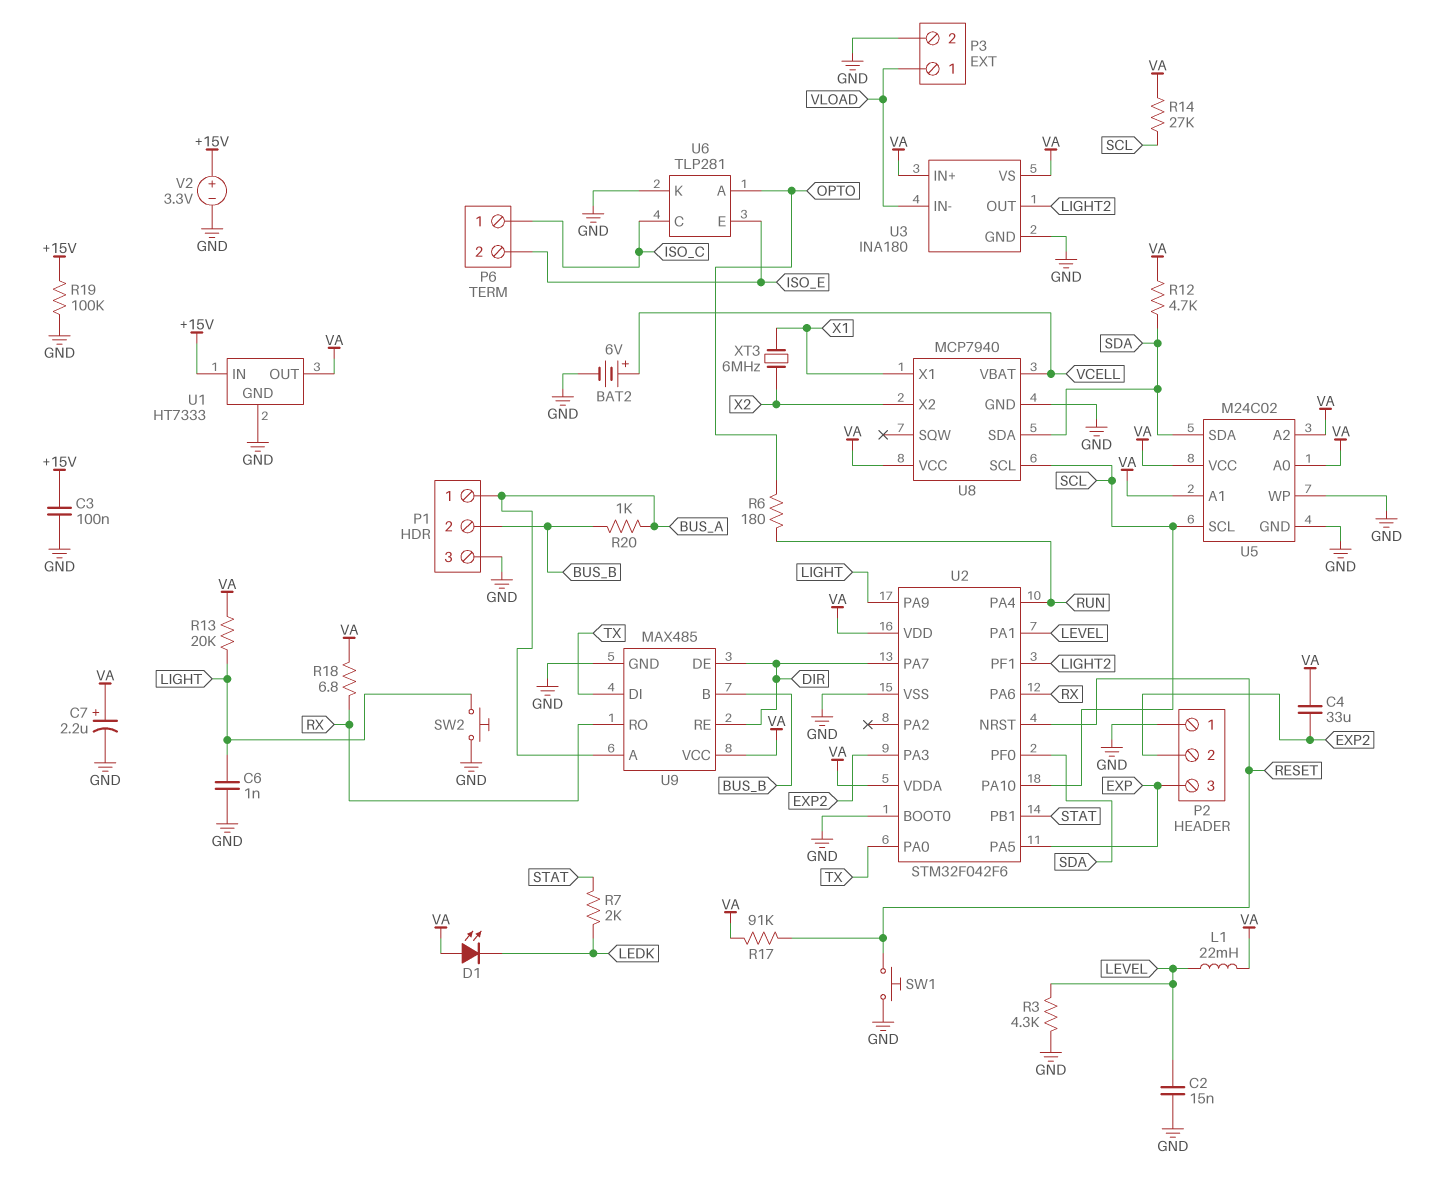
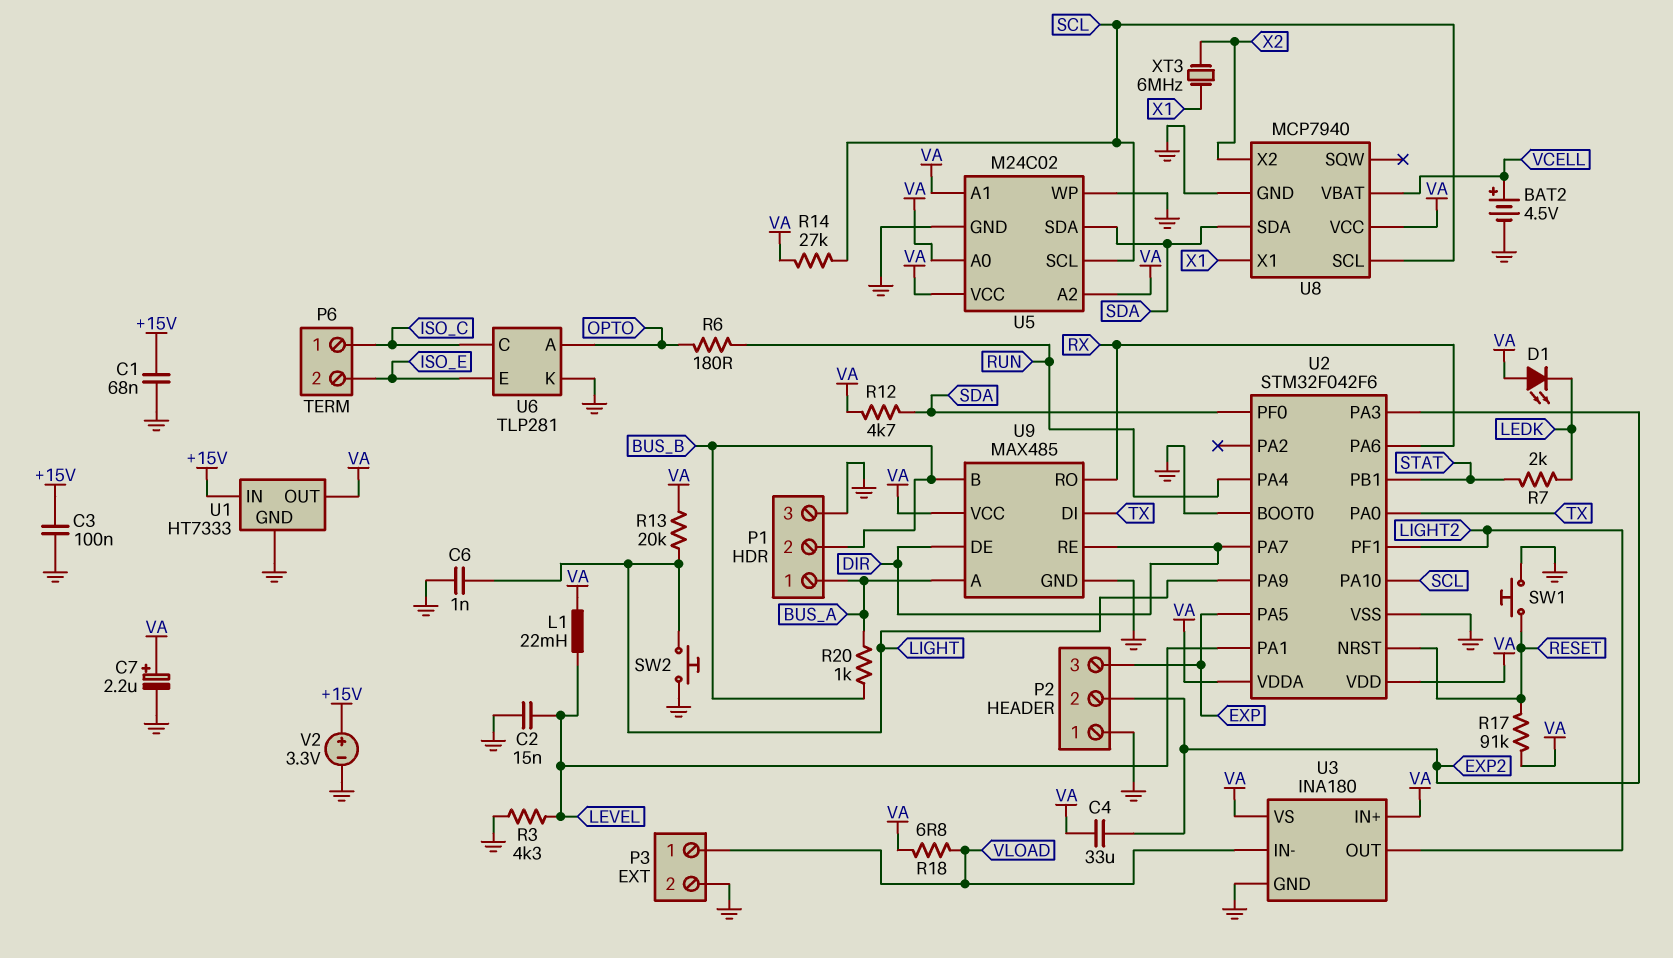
BAT2: 6V (plus VCELL, minus GND) -> 4.5V (plus VCELL, minus GND)
C1: none -> 68nF (+15V, GND)
R18: 6.8 (RX, VA) -> 6.8 (VA, VLOAD)
R19: 100k (+15V, GND) -> none

